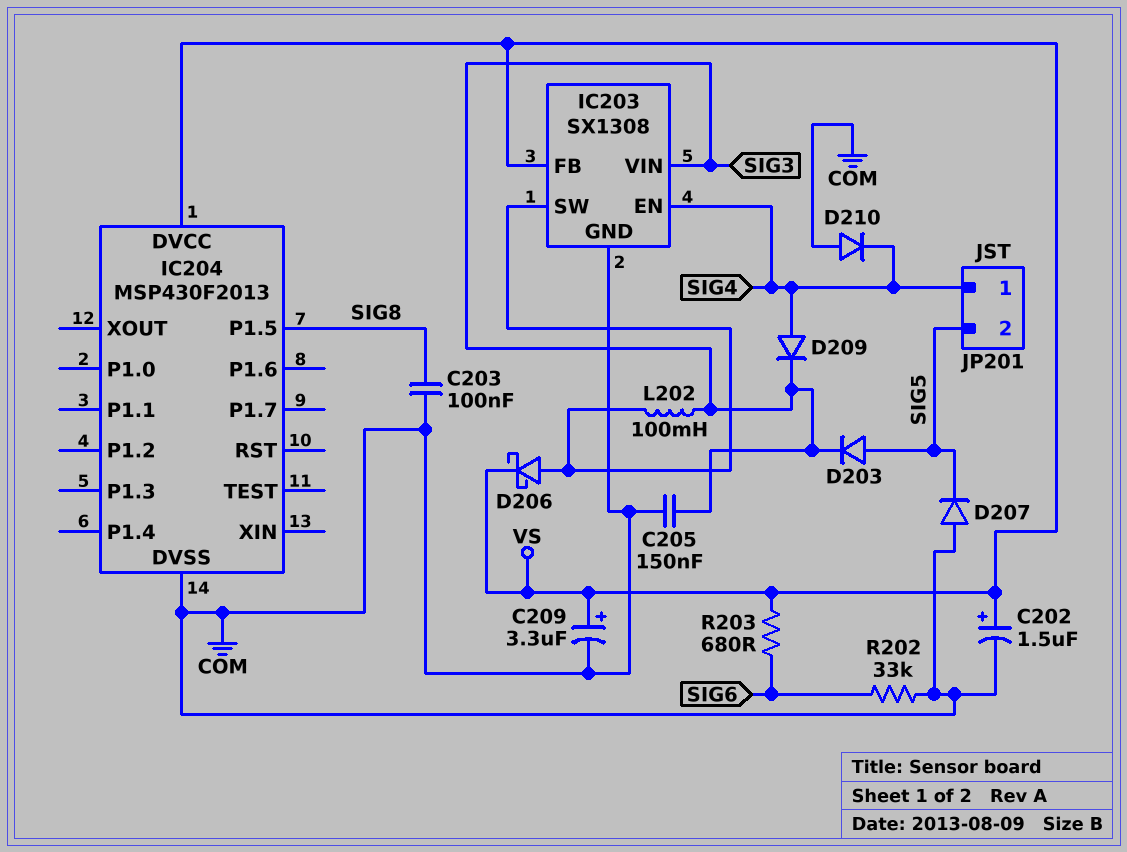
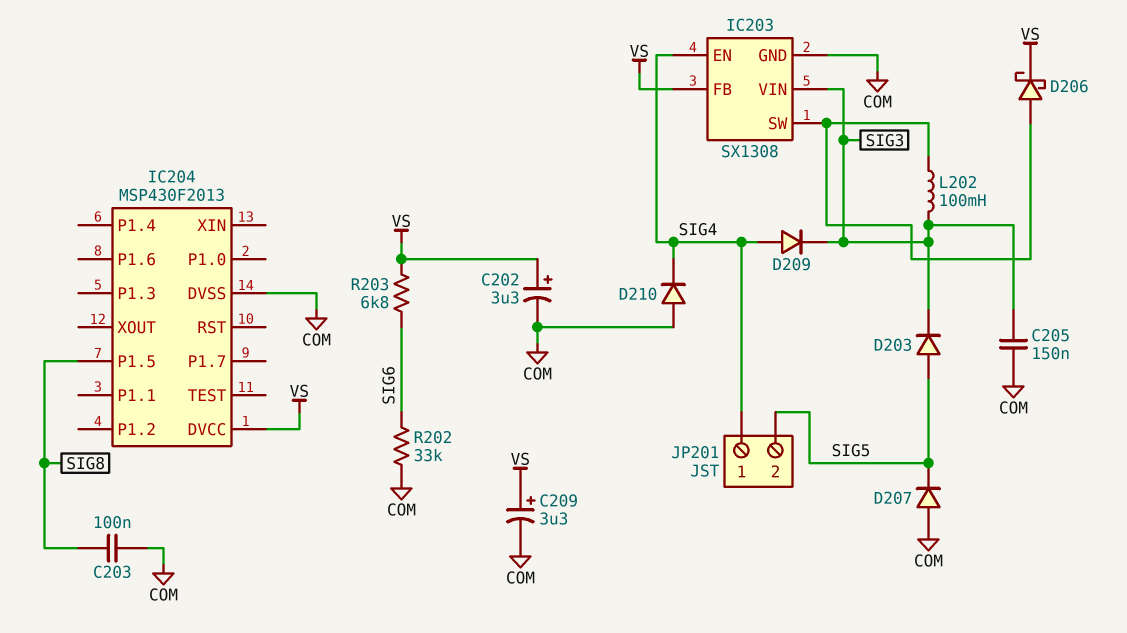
C202: 1.5uF (plus VS, minus COM) -> 3.3uF (plus VS, minus COM)
R203: 680 (SIG6, VS) -> 6.8k (SIG6, VS)

